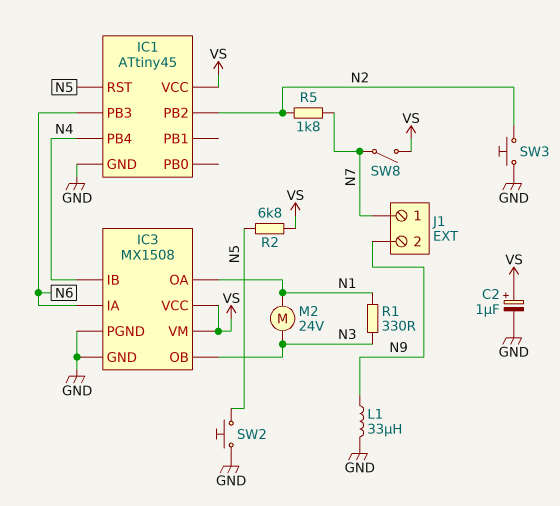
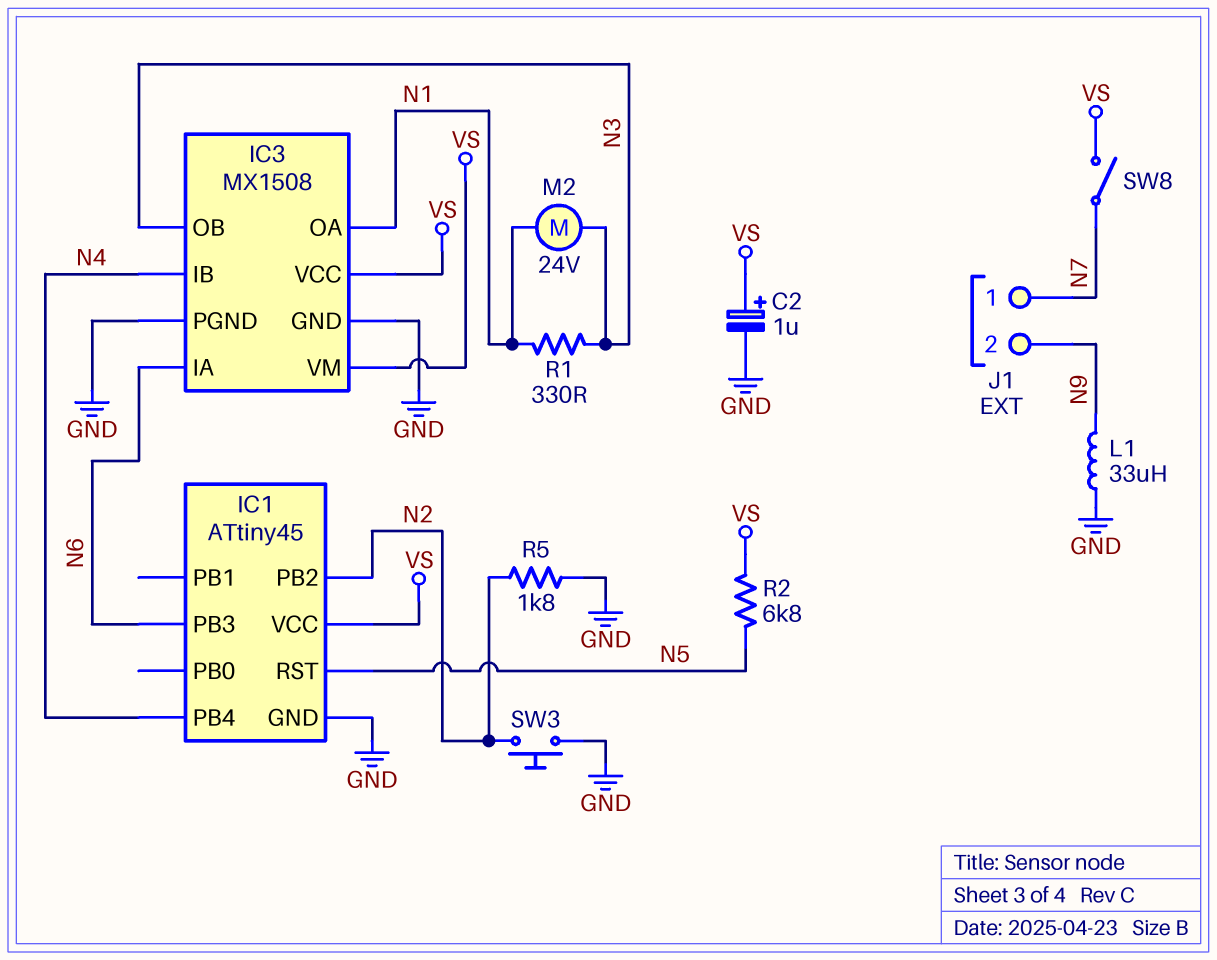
R5: 1.8k (N2, N7) -> 1.8k (GND, N2)
SW2: button (GND, N5) -> none

